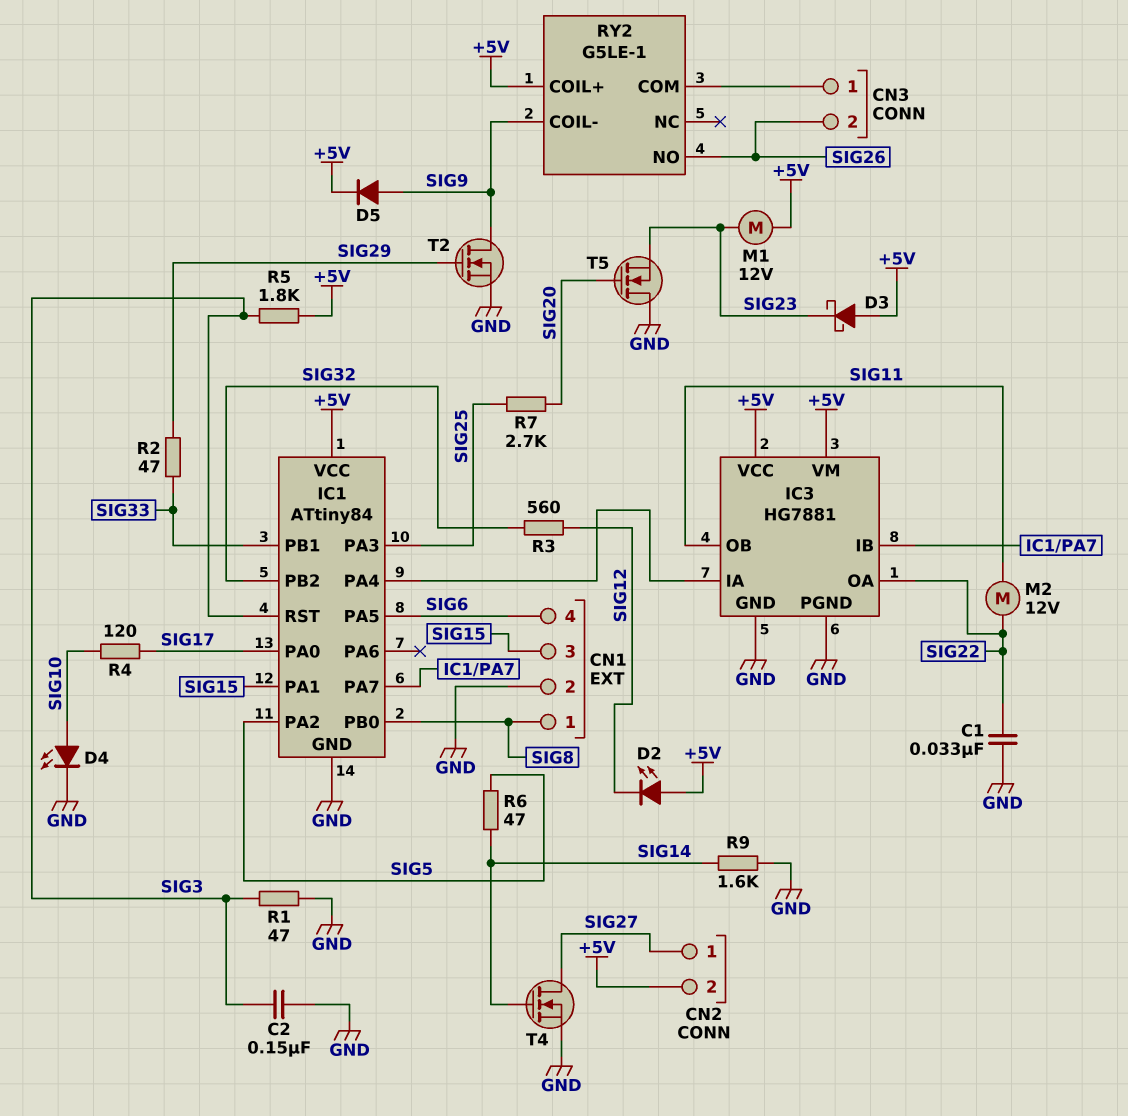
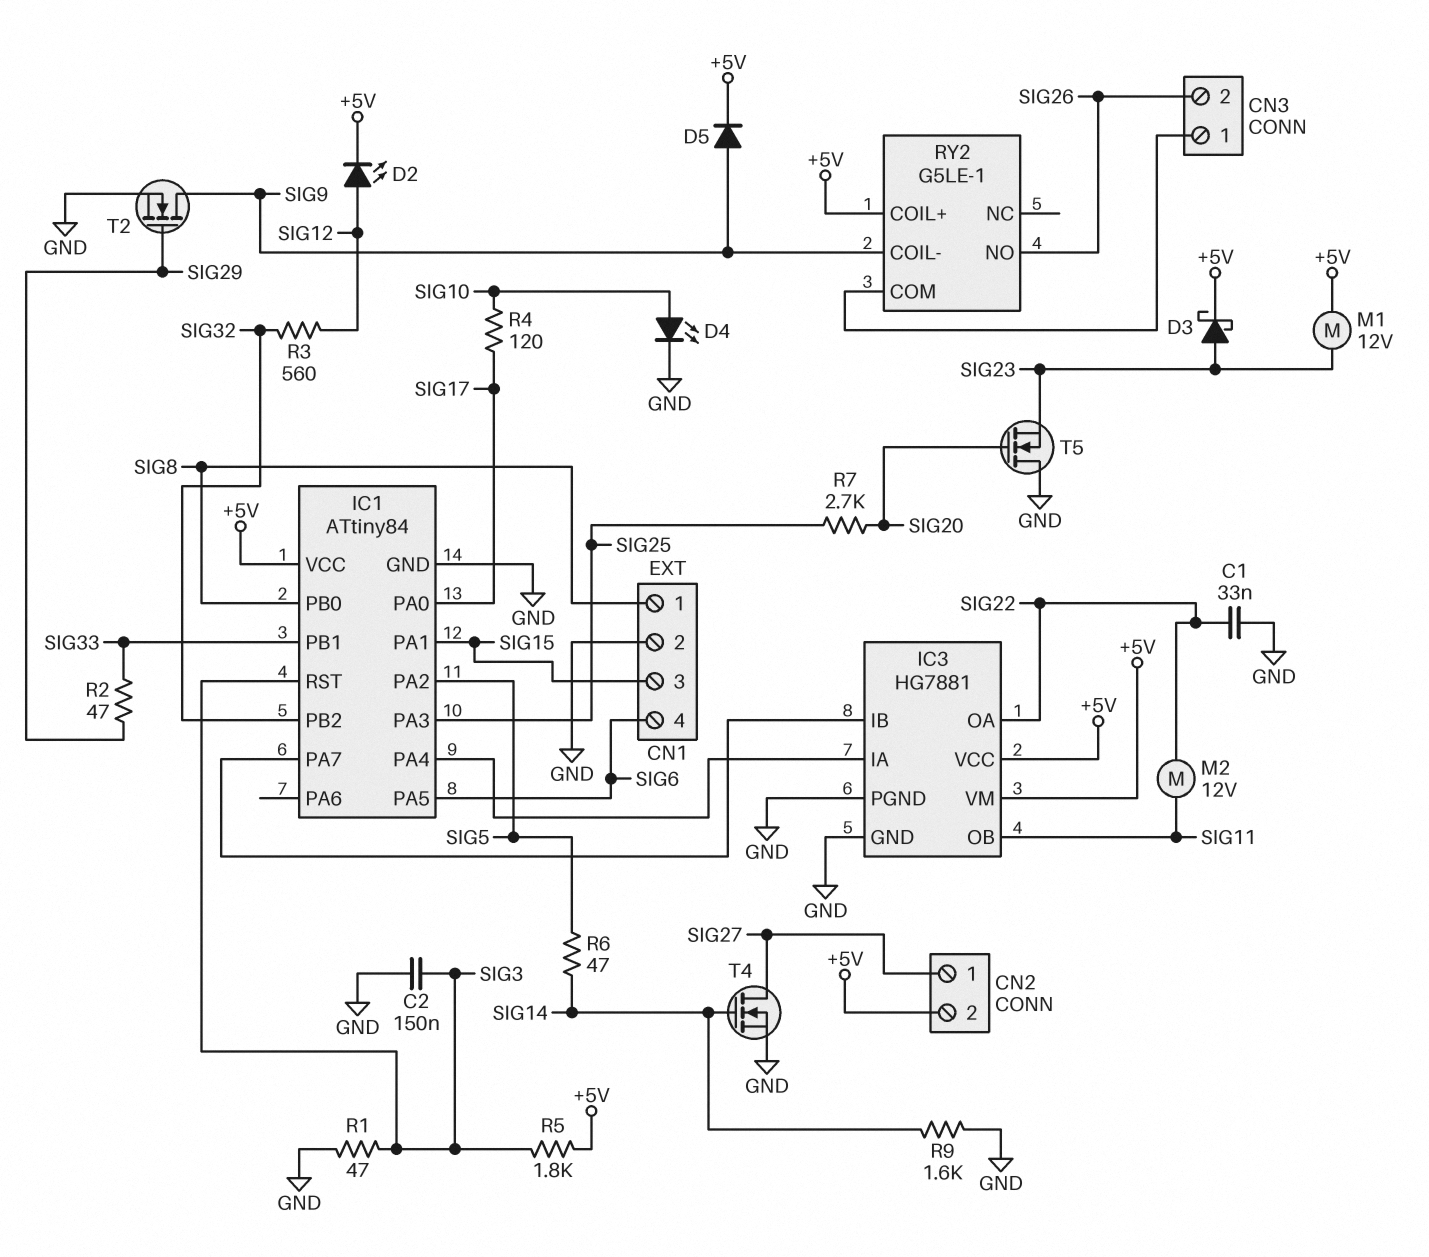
D2: LED (A +5V, K SIG12) -> LED (A SIG12, K +5V)
D3: schottky (A +5V, K SIG23) -> schottky (A SIG23, K +5V)

